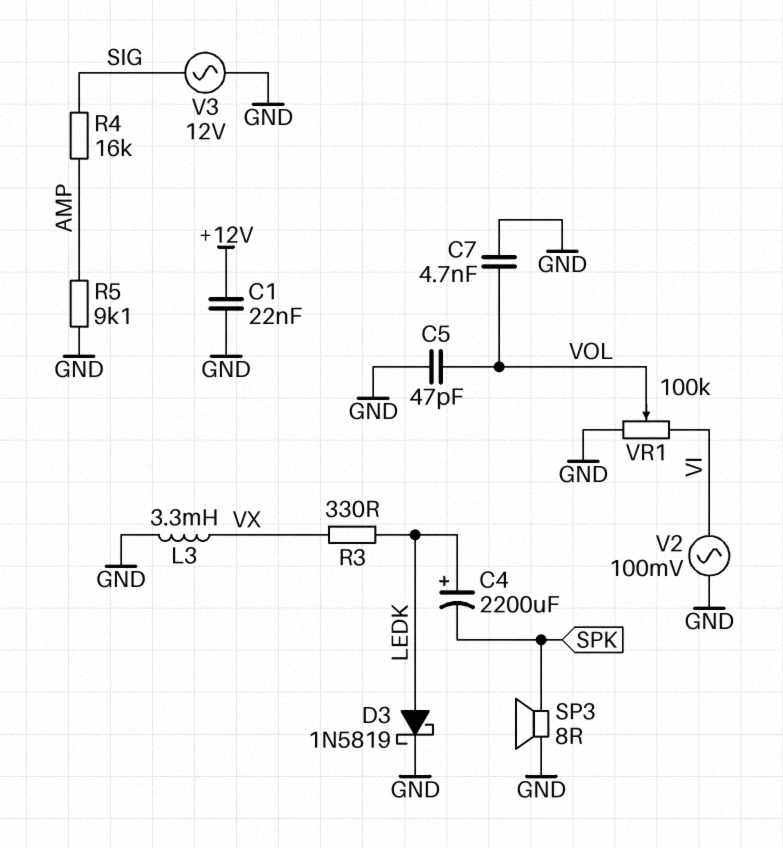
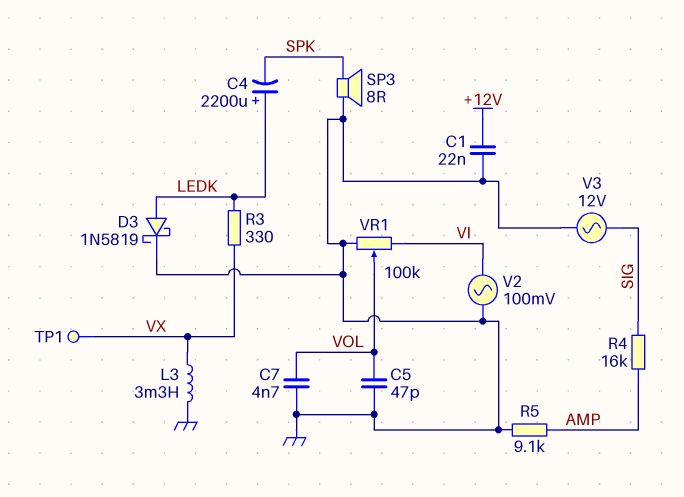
TP1: none -> test point (VX)

